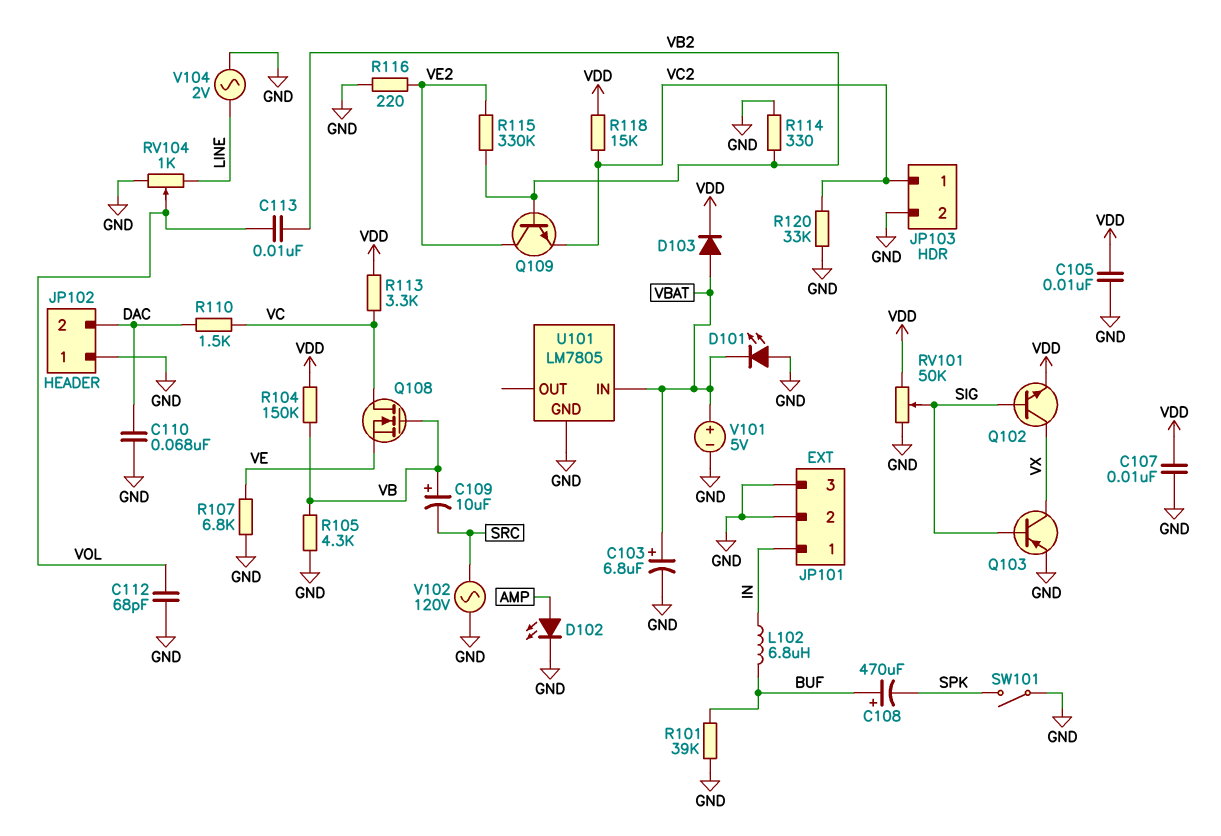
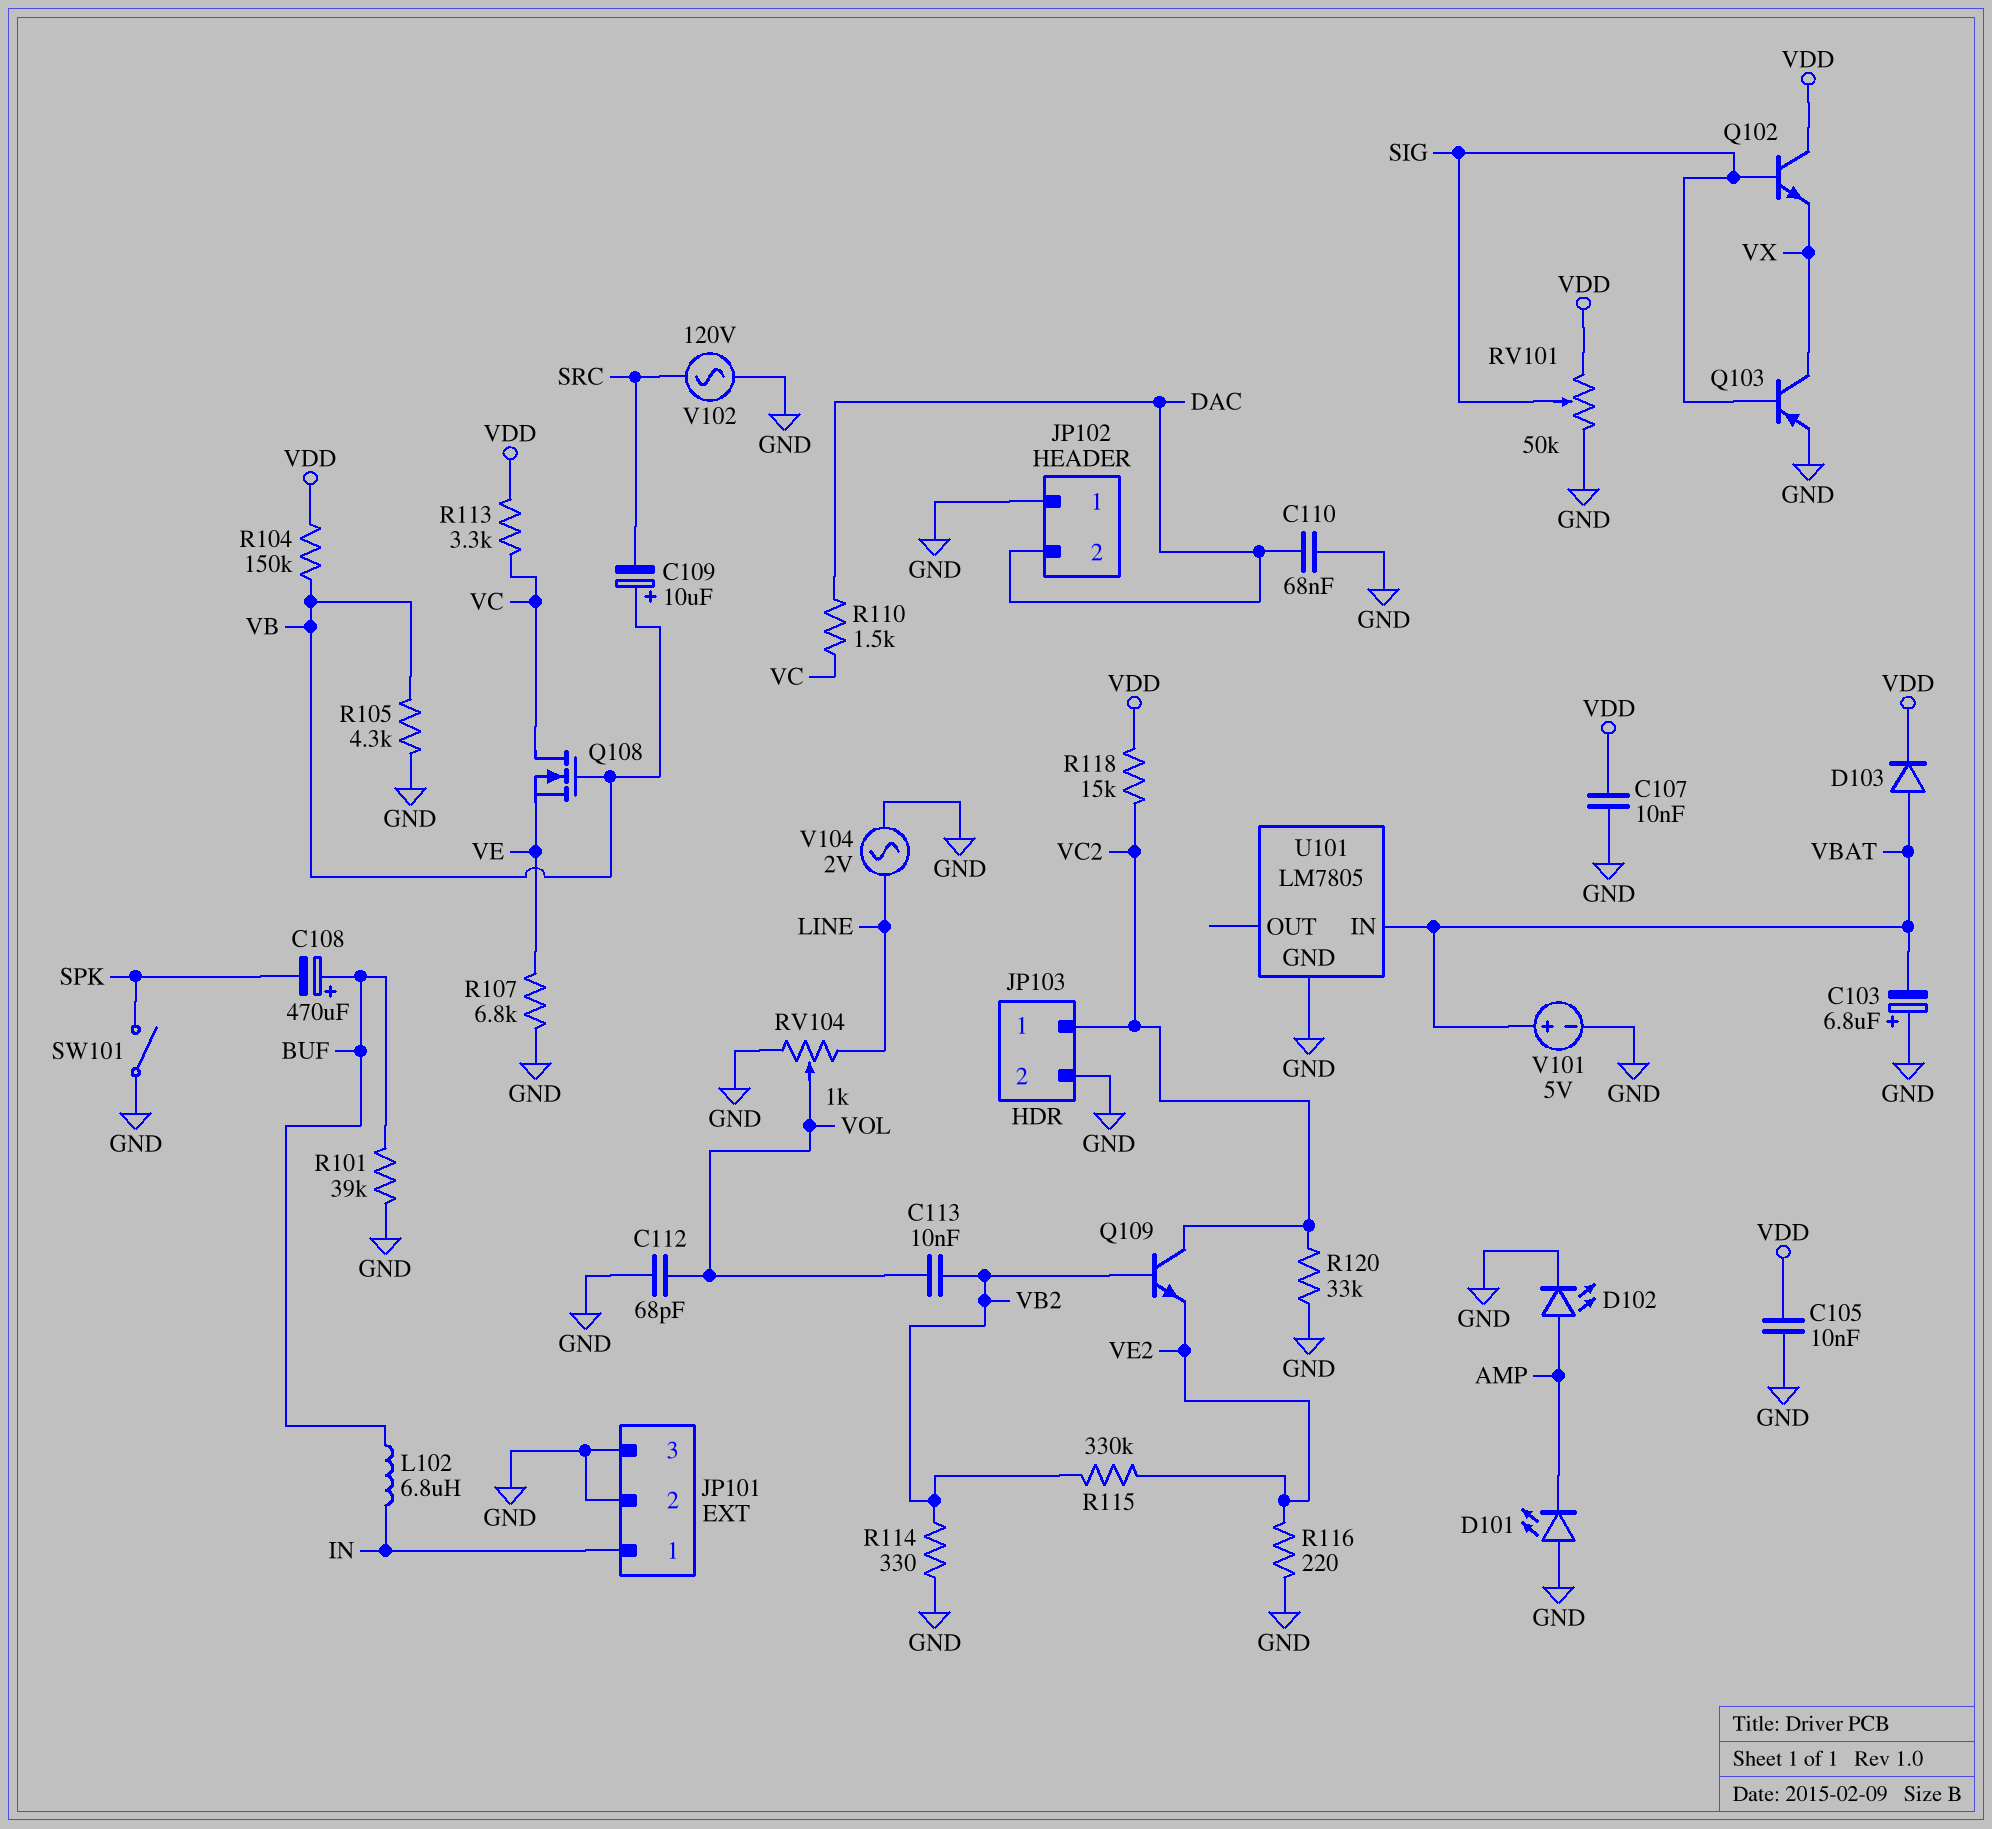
C103: 6.8uF (plus VBAT, minus GND) -> 6.8uF (plus GND, minus VBAT)
D101: LED (A GND, K VBAT) -> LED (A GND, K AMP)
Q102: NPN (B SIG, C VX, E VDD) -> NPN (B SIG, C VDD, E VX)
Q109: NPN (B VB2, C VE2, E VC2) -> NPN (B VB2, C VC2, E VE2)

